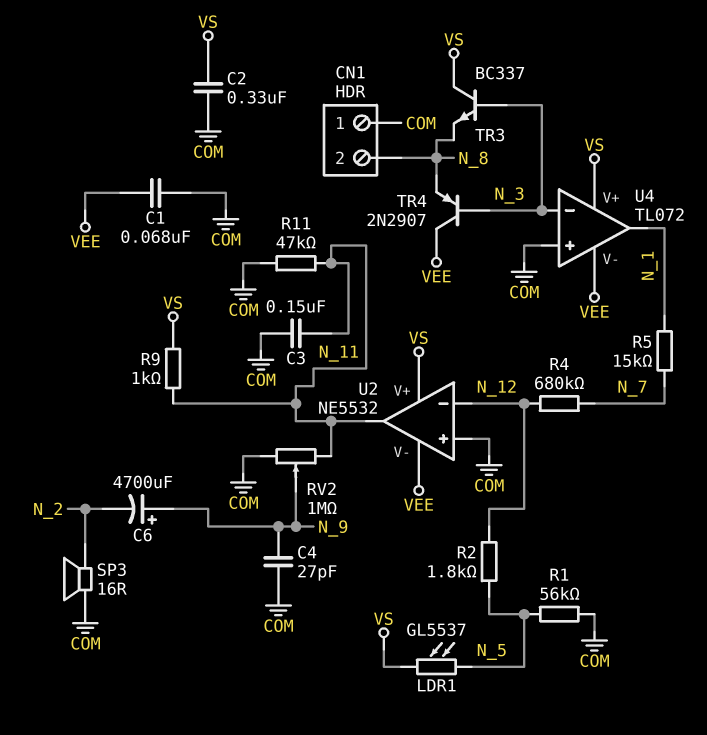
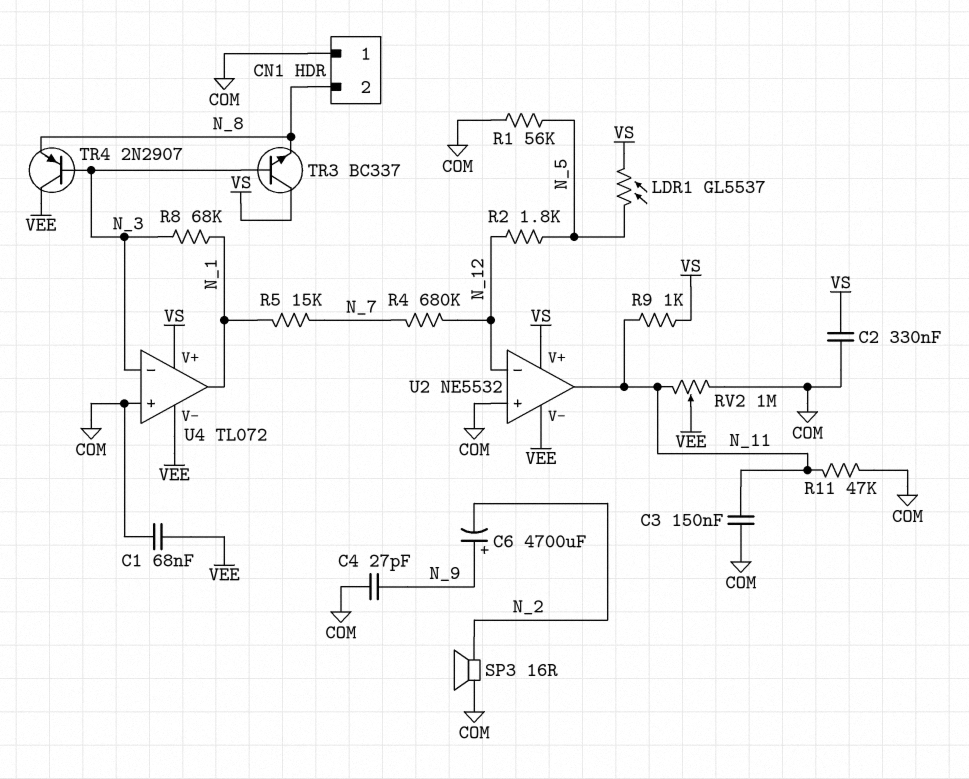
R8: none -> 68k (N_1, N_3)
RV2: 1M (COM, N_11, wiper N_9) -> 1M (COM, N_11, wiper VEE)

